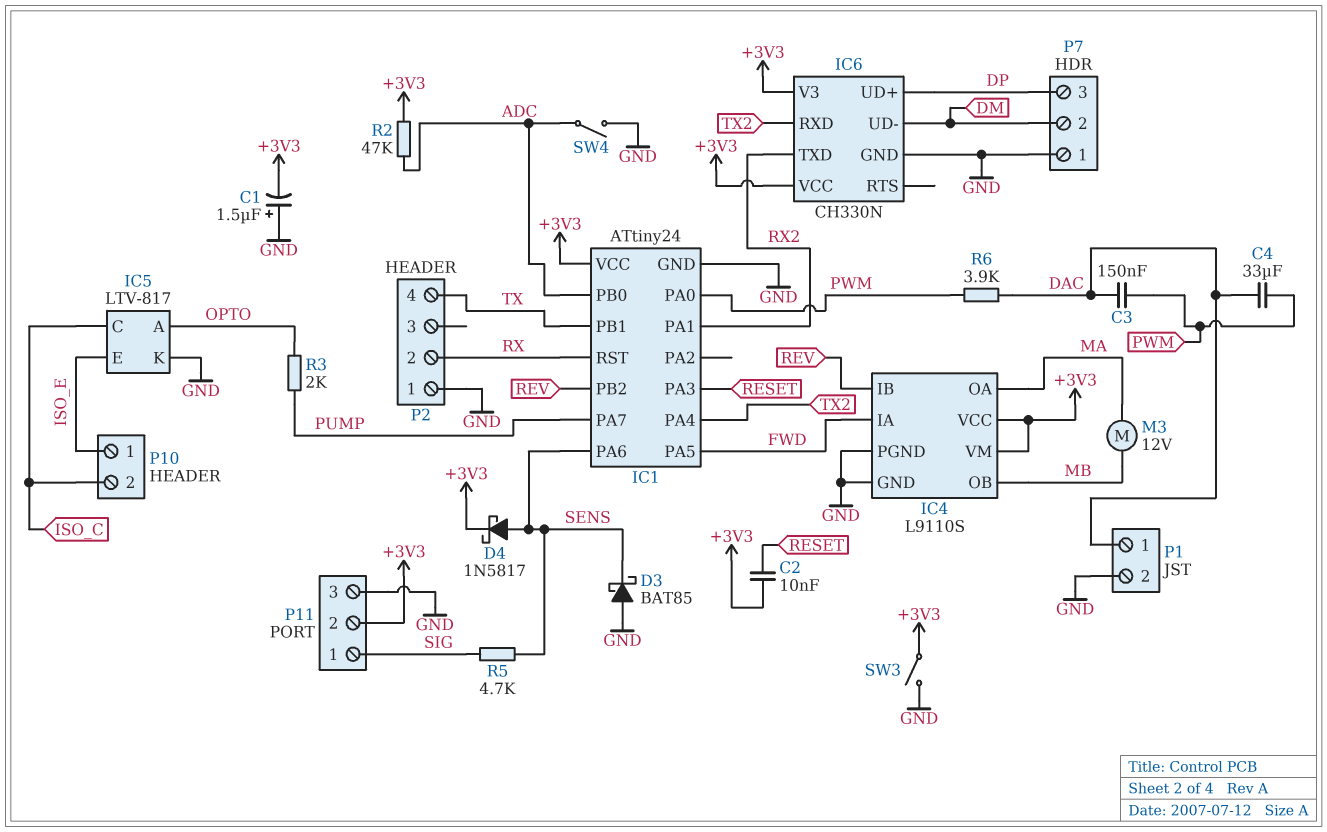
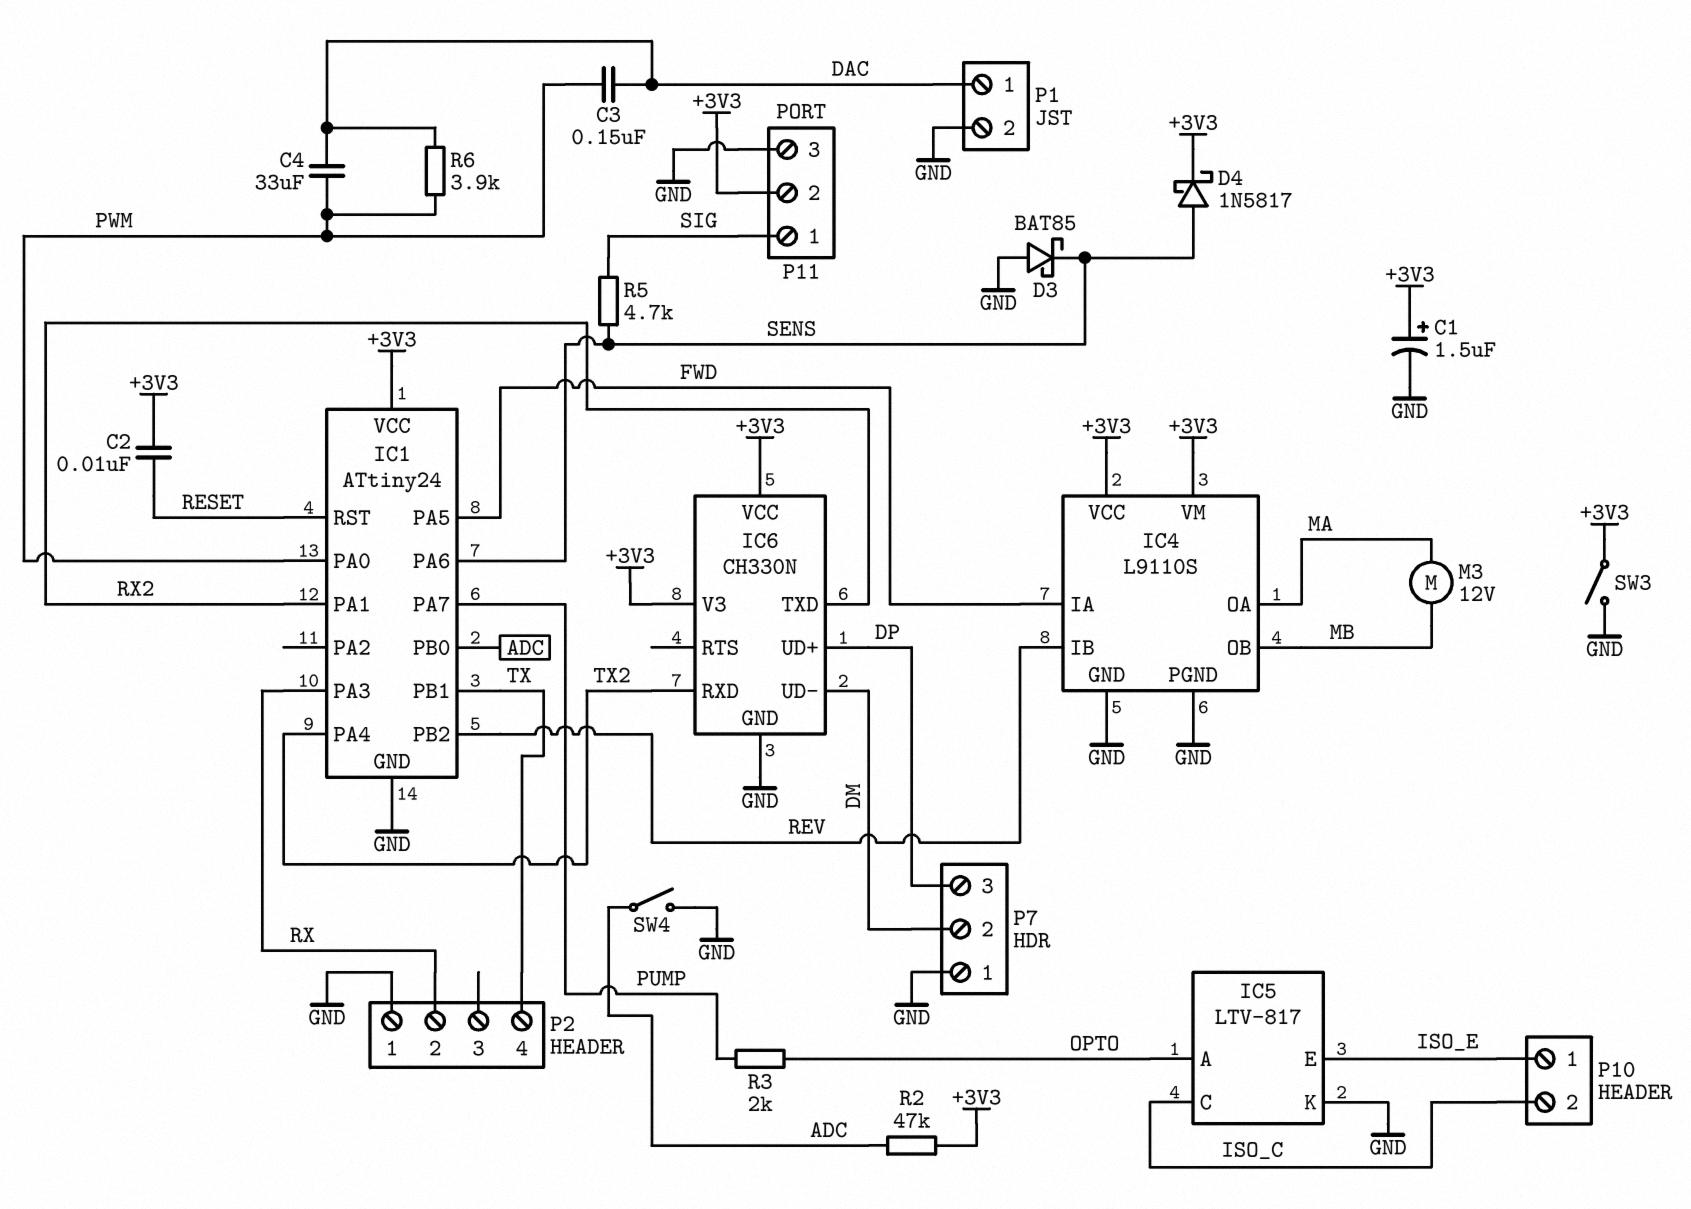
C1: 1.5uF (plus GND, minus +3V3) -> 1.5uF (plus +3V3, minus GND)
IC1 pin PA3: RESET -> RX
IC1 pin RST: RX -> RESET

